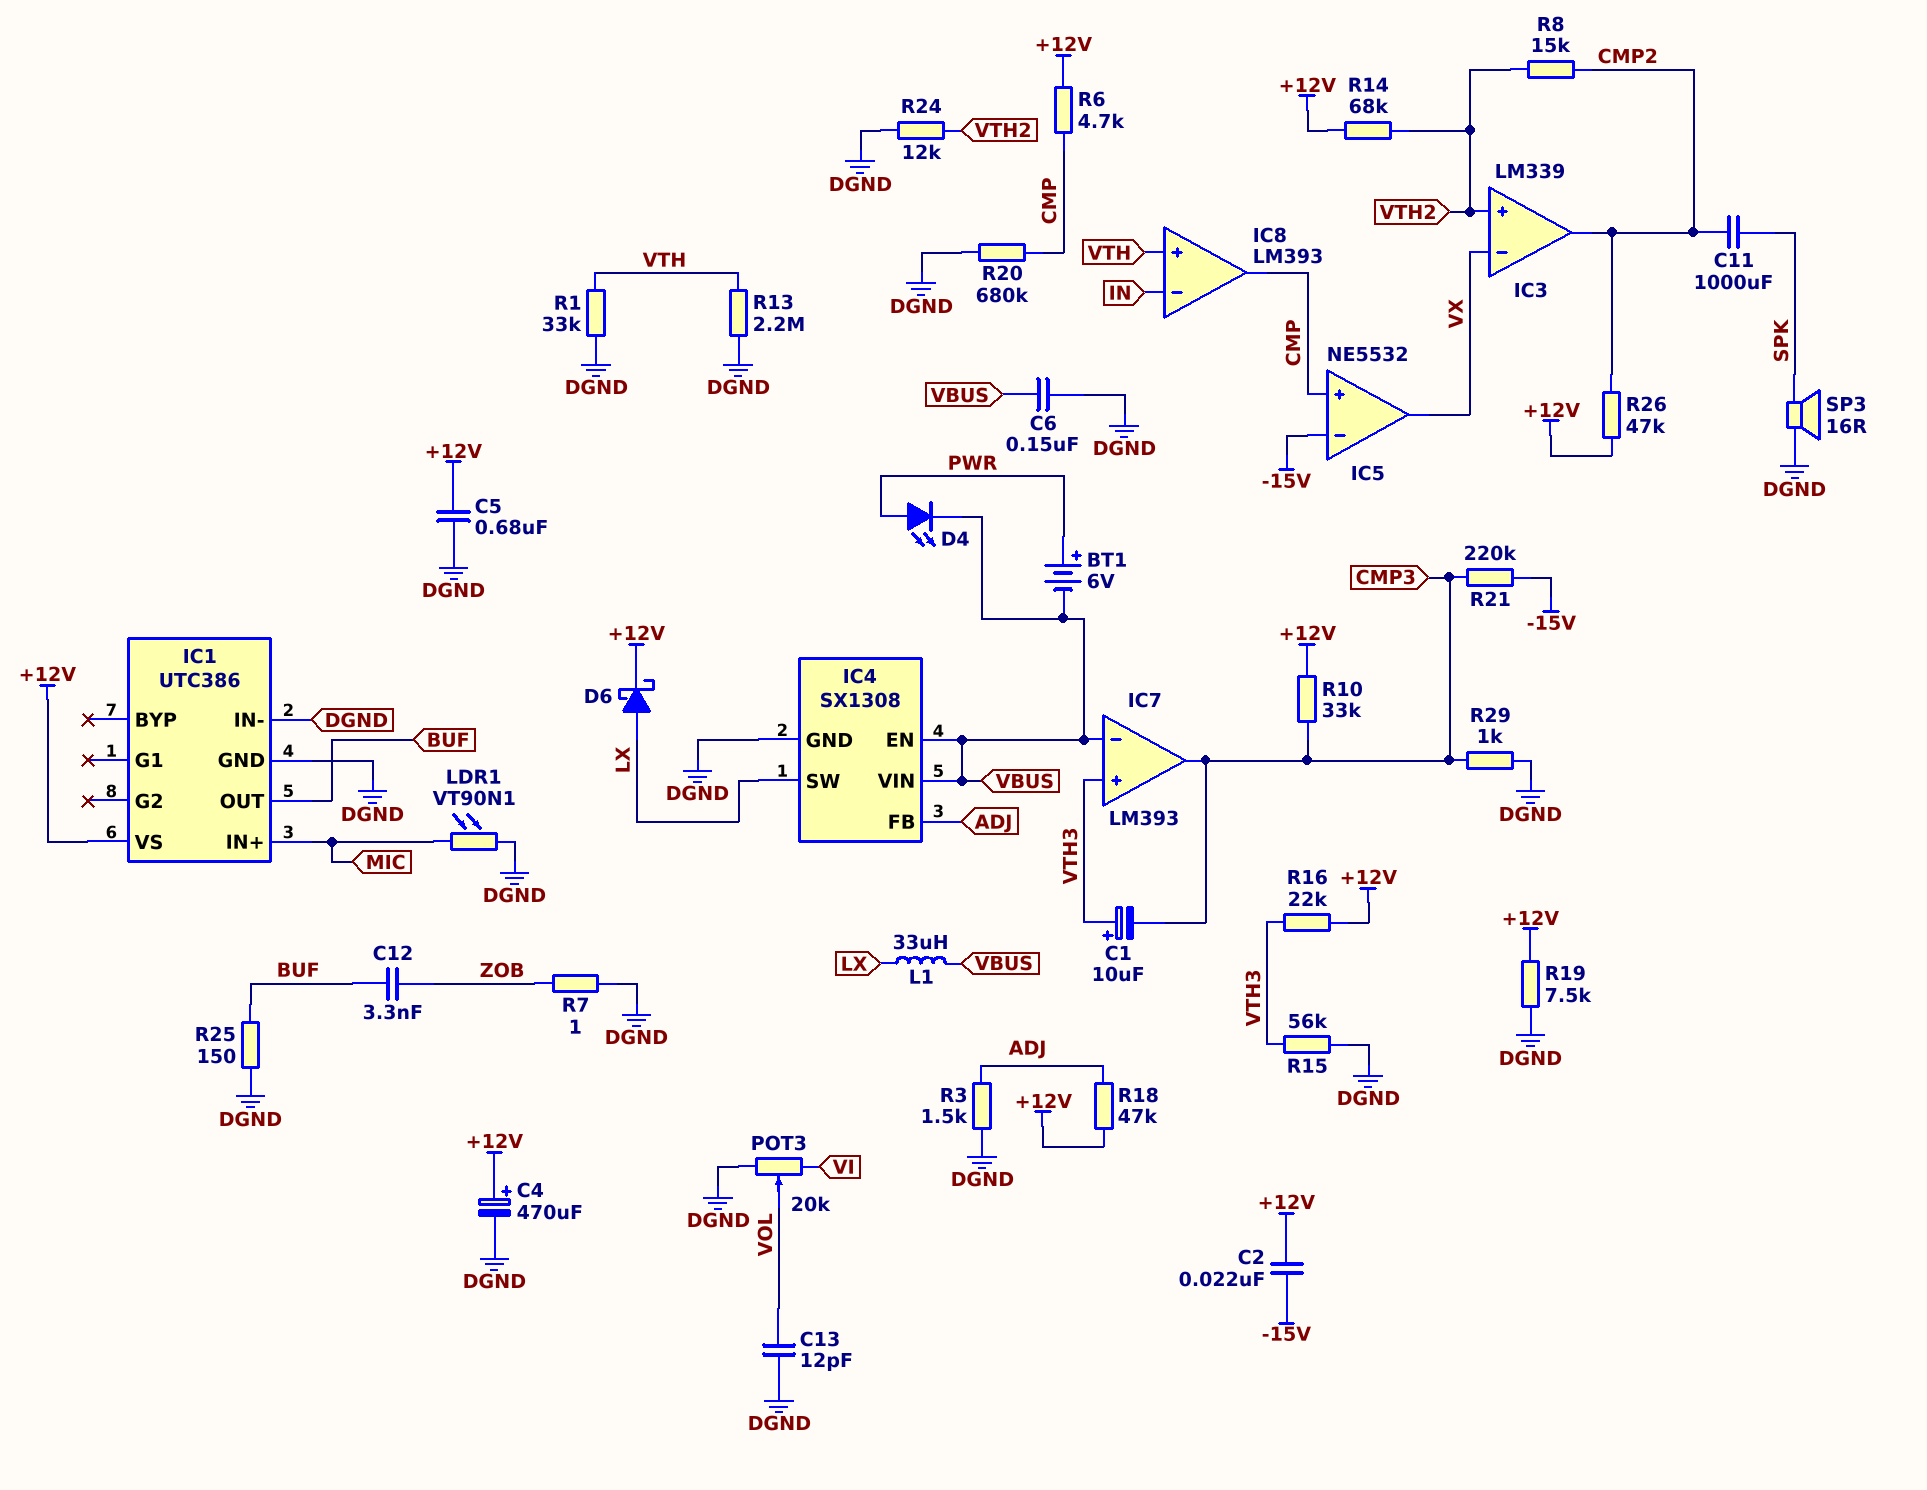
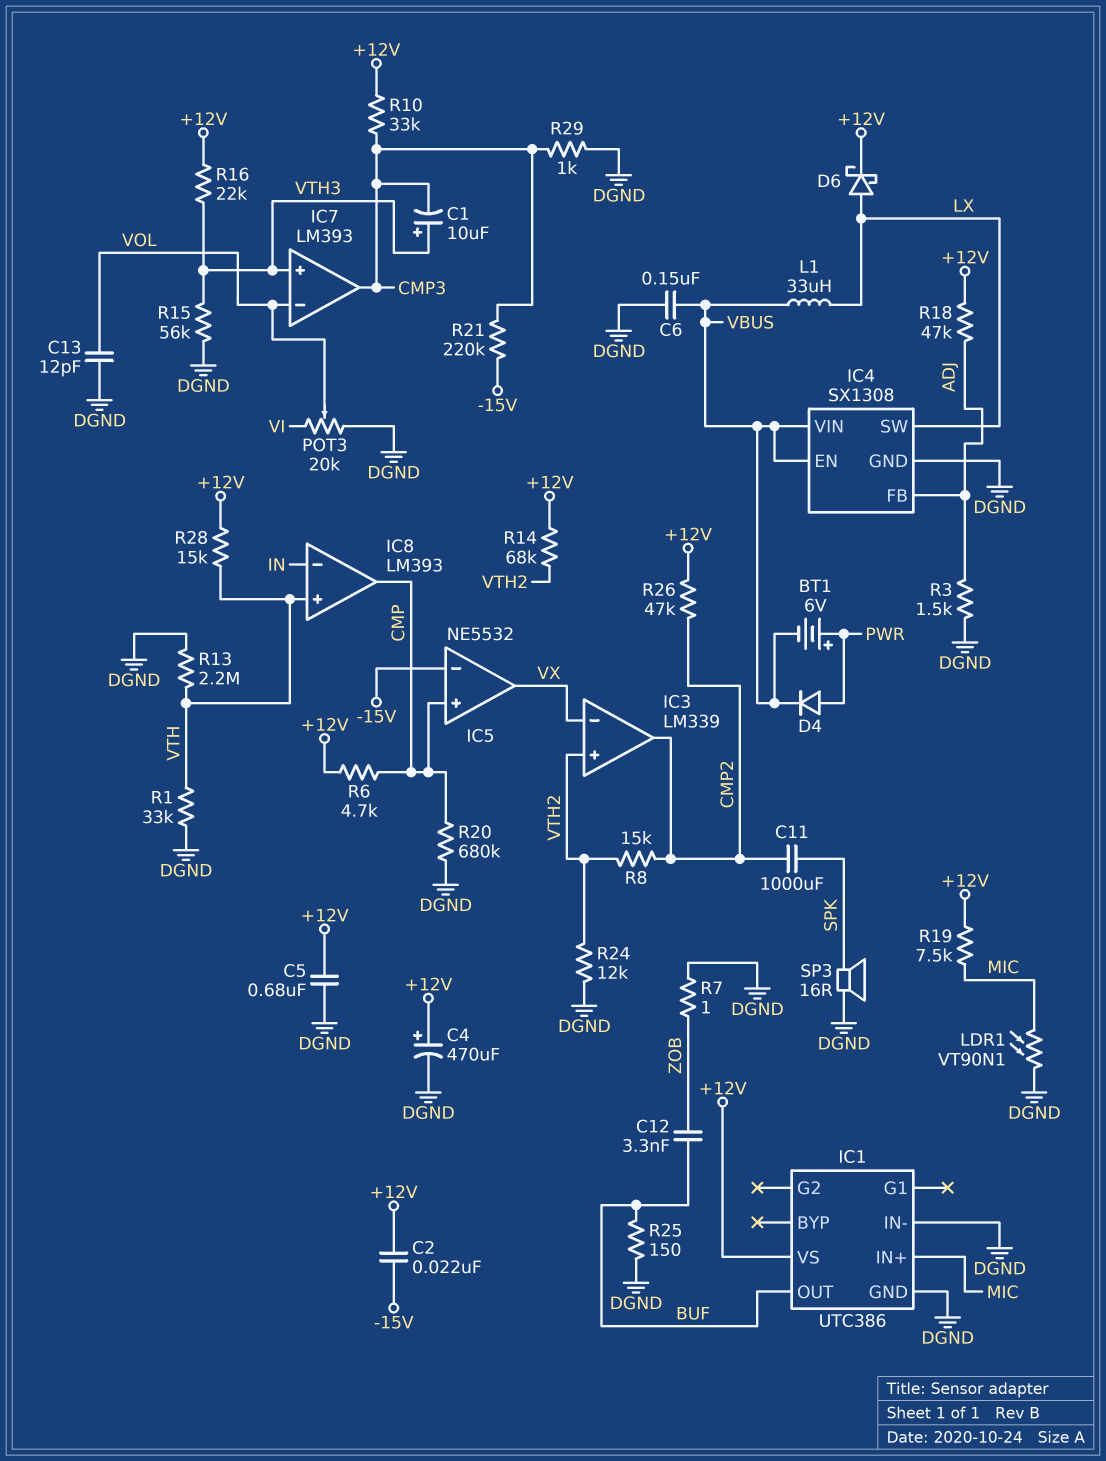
D4: LED (A PWR, K VBUS) -> diode (A PWR, K VBUS)
IC7 pin in-: VBUS -> VOL
R19: 7.5k (+12V, DGND) -> 7.5k (+12V, MIC)
R28: none -> 15k (+12V, VTH)

